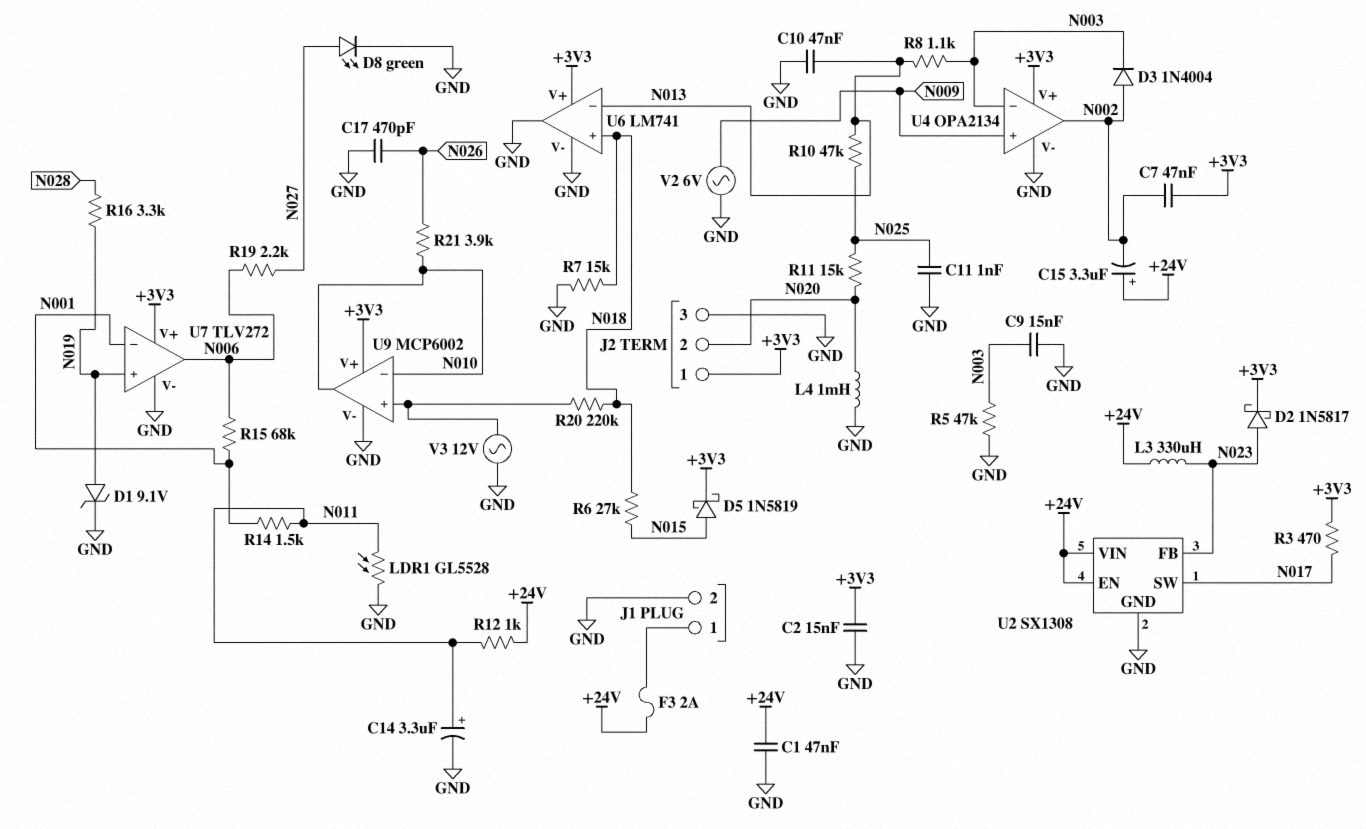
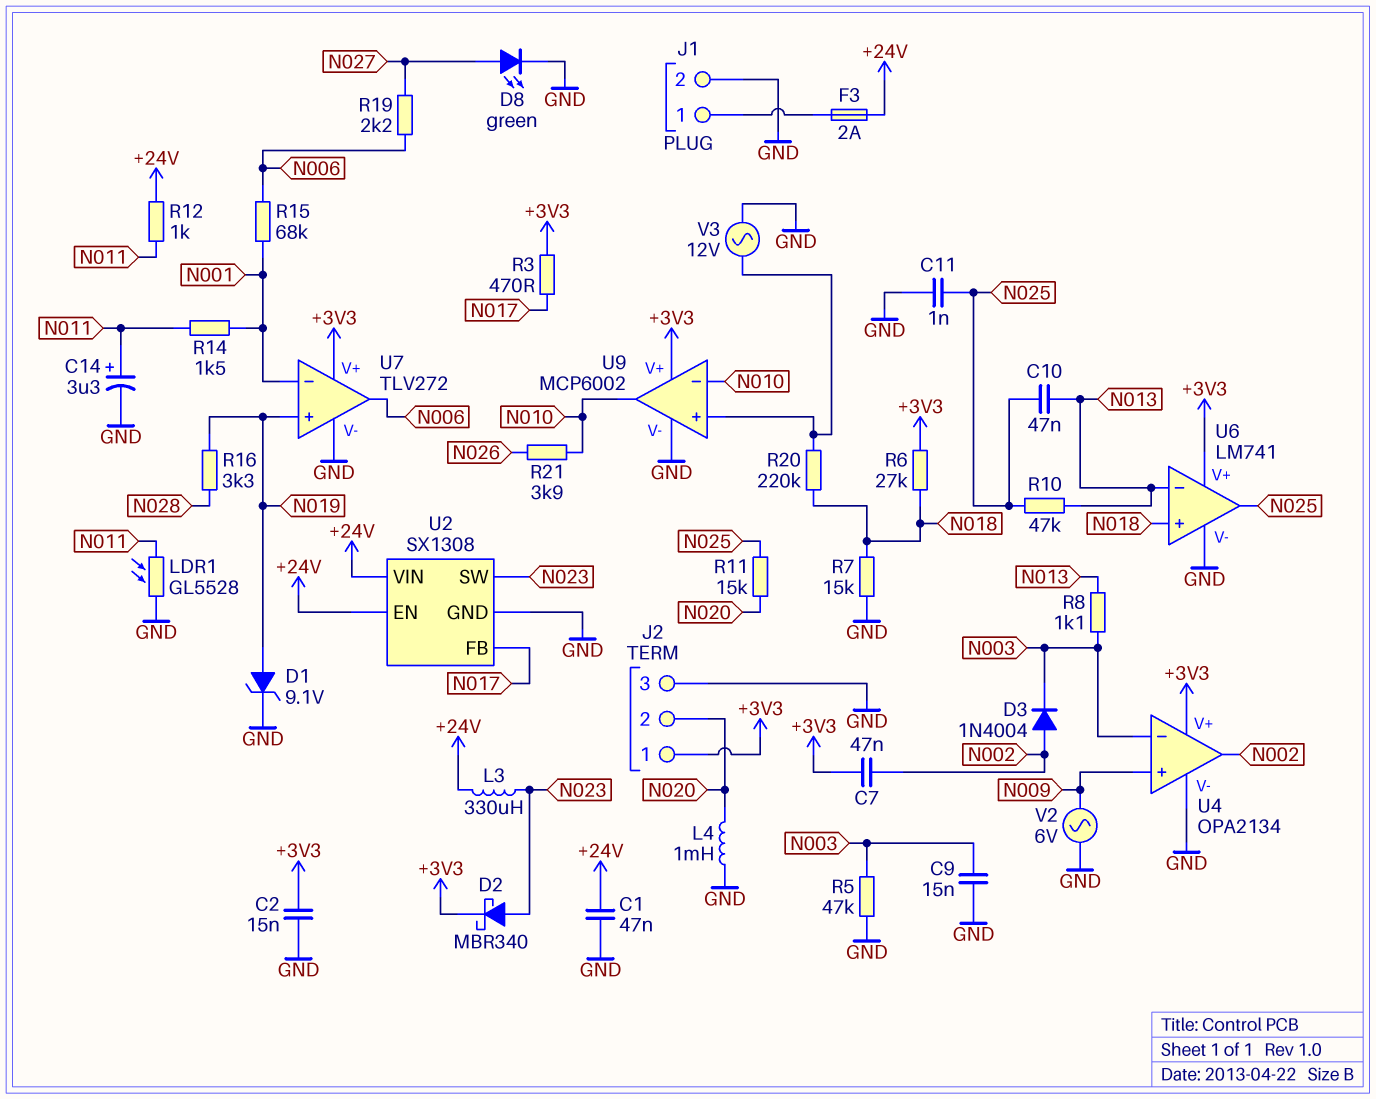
C10: 47nF (GND, N013) -> 47nF (N013, N025)
C15: 3.3uF (plus +24V, minus N002) -> none
C17: 470pF (GND, N026) -> none
D2: schottky 1N5817 (A N023, K +3V3) -> schottky MBR340 (A N023, K +3V3)
D5: schottky 1N5819 (A N015, K +3V3) -> none
R6: 27k (N015, N018) -> 27k (+3V3, N018)
U2 pin FB: N023 -> N017
U2 pin SW: N017 -> N023
U6 pin out: GND -> N025

